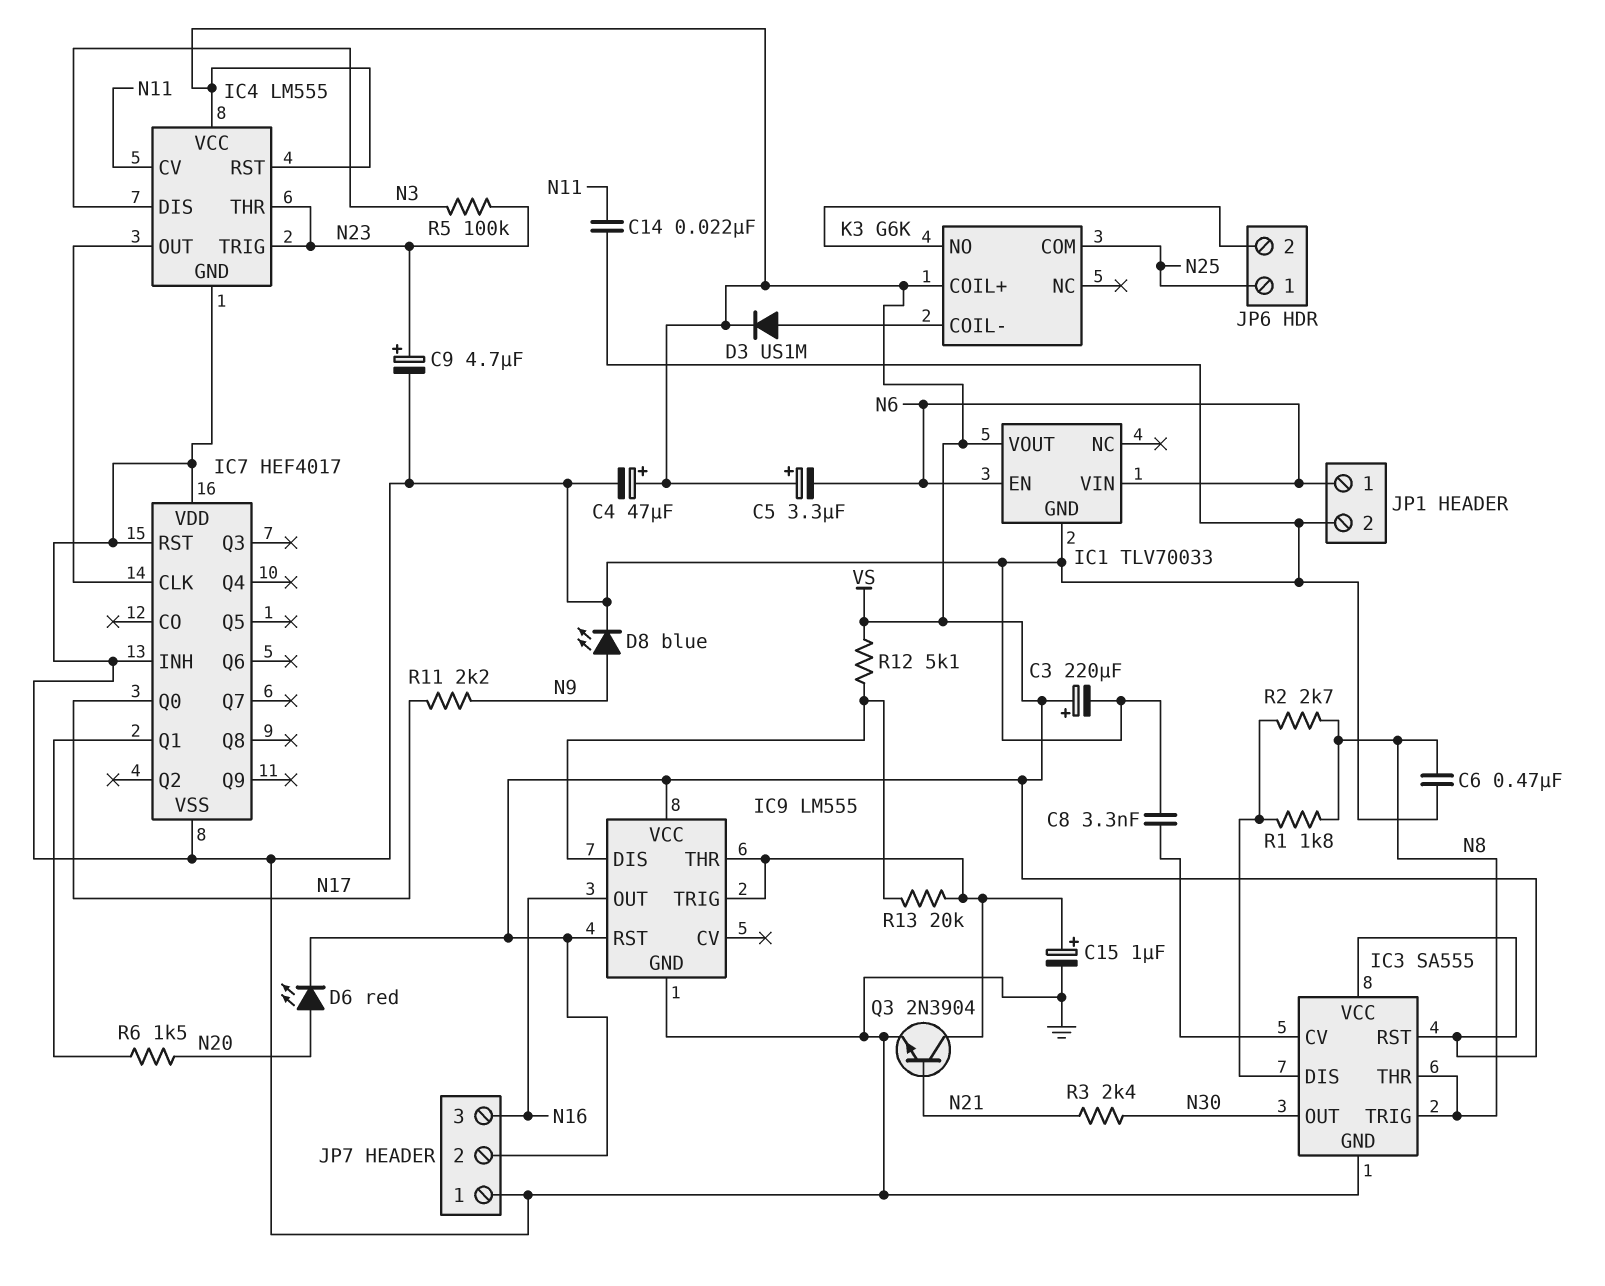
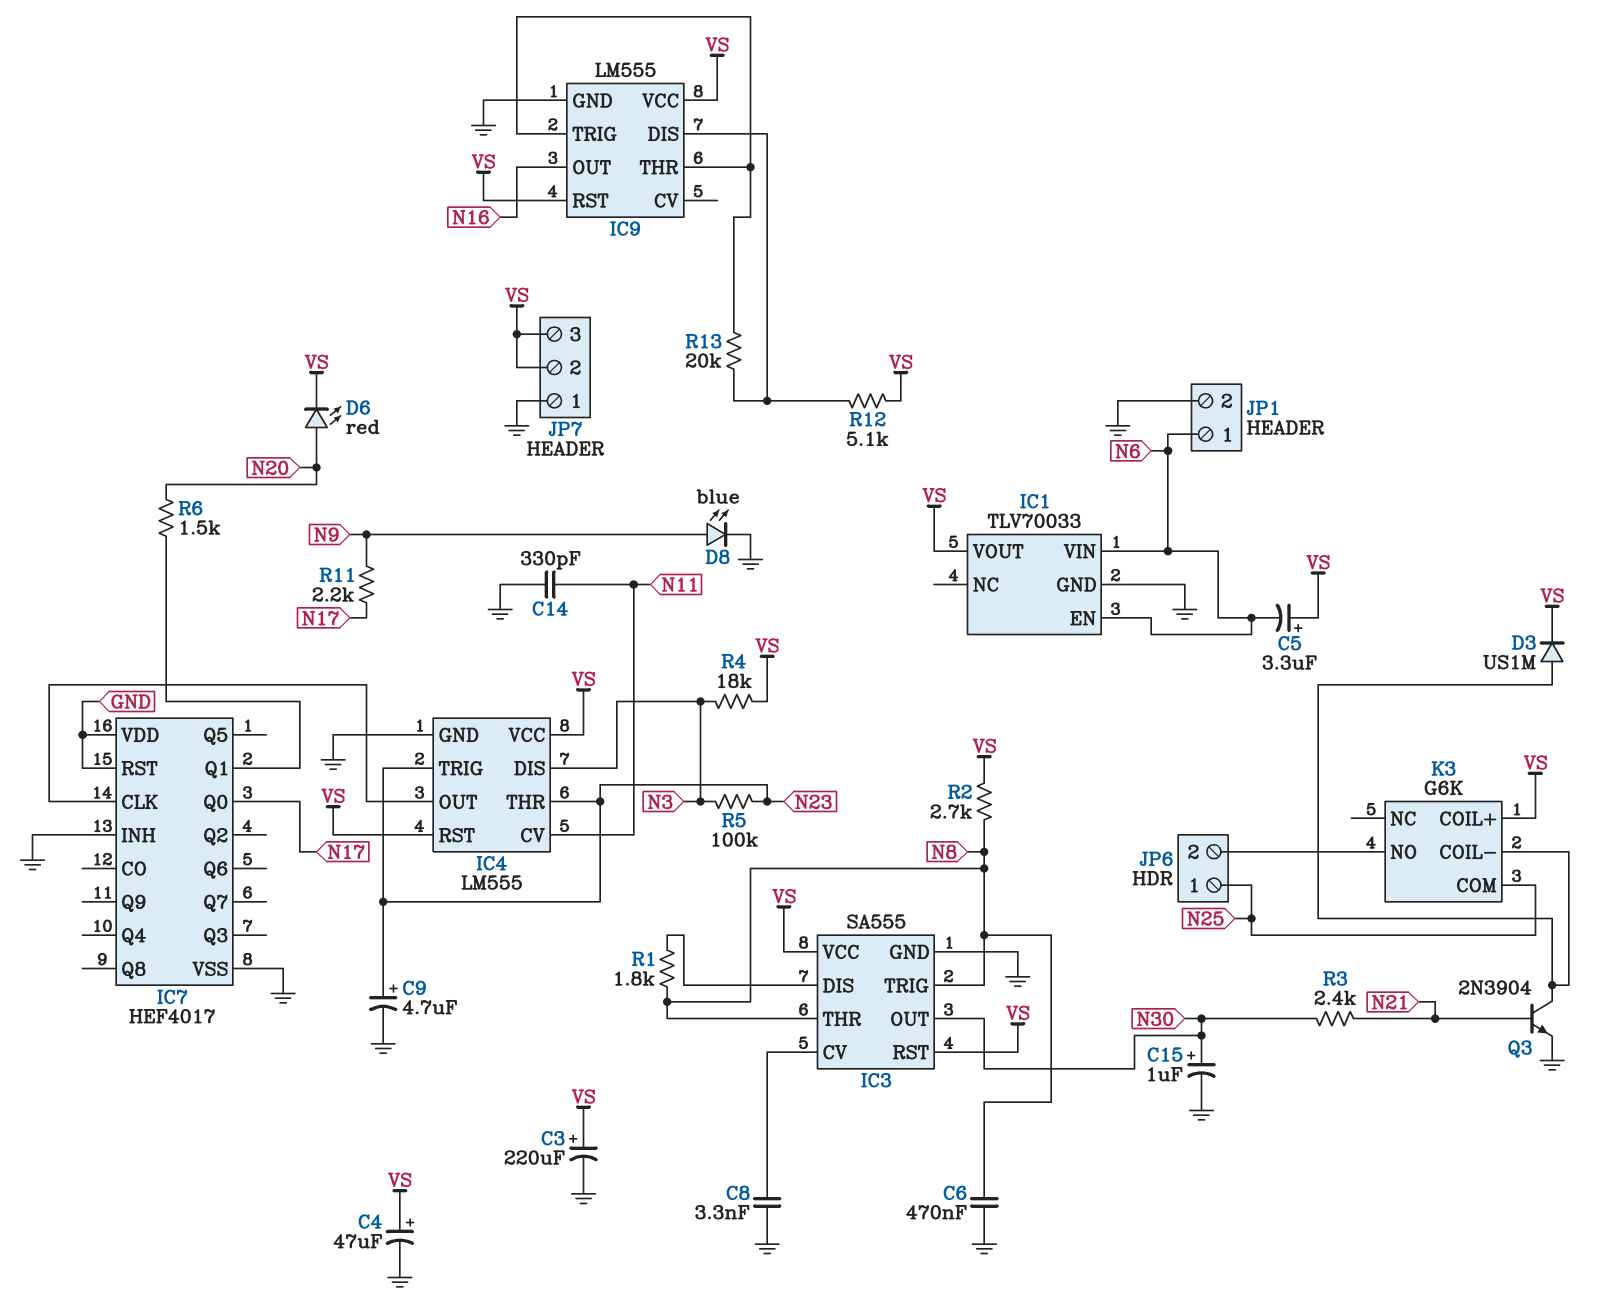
C14: 22nF (GND, N11) -> 330pF (GND, N11)
C15: 1uF (plus IC9/THR, minus GND) -> 1uF (plus N30, minus GND)
JP7 pin 3: N16 -> VS
Q3: NPN 2N3904 (B N21, C IC9/THR, E GND) -> NPN 2N3904 (B N21, C K3/COIL-, E GND)
R2: 2.7k (IC3/DIS, N8) -> 2.7k (N8, VS)
R4: none -> 18k (N3, VS)

